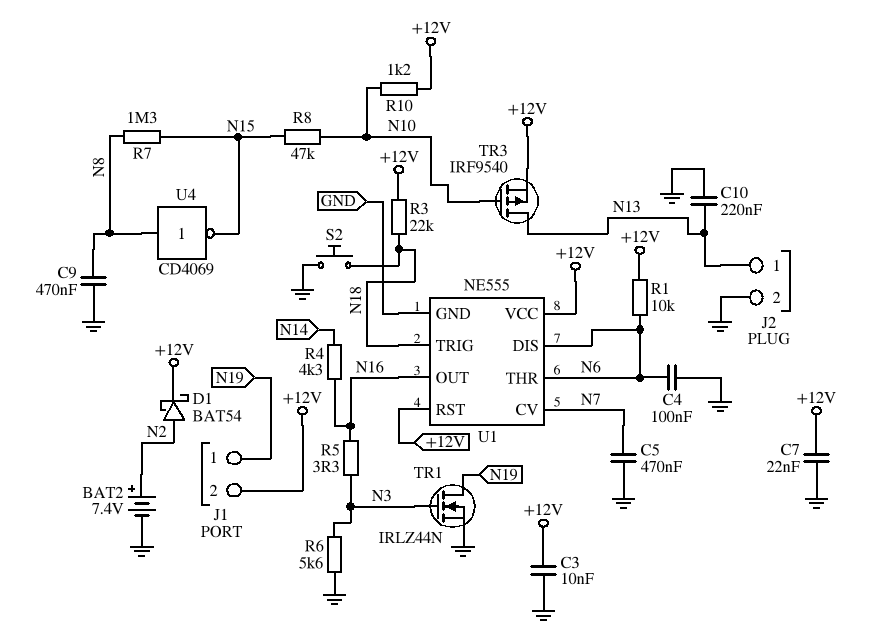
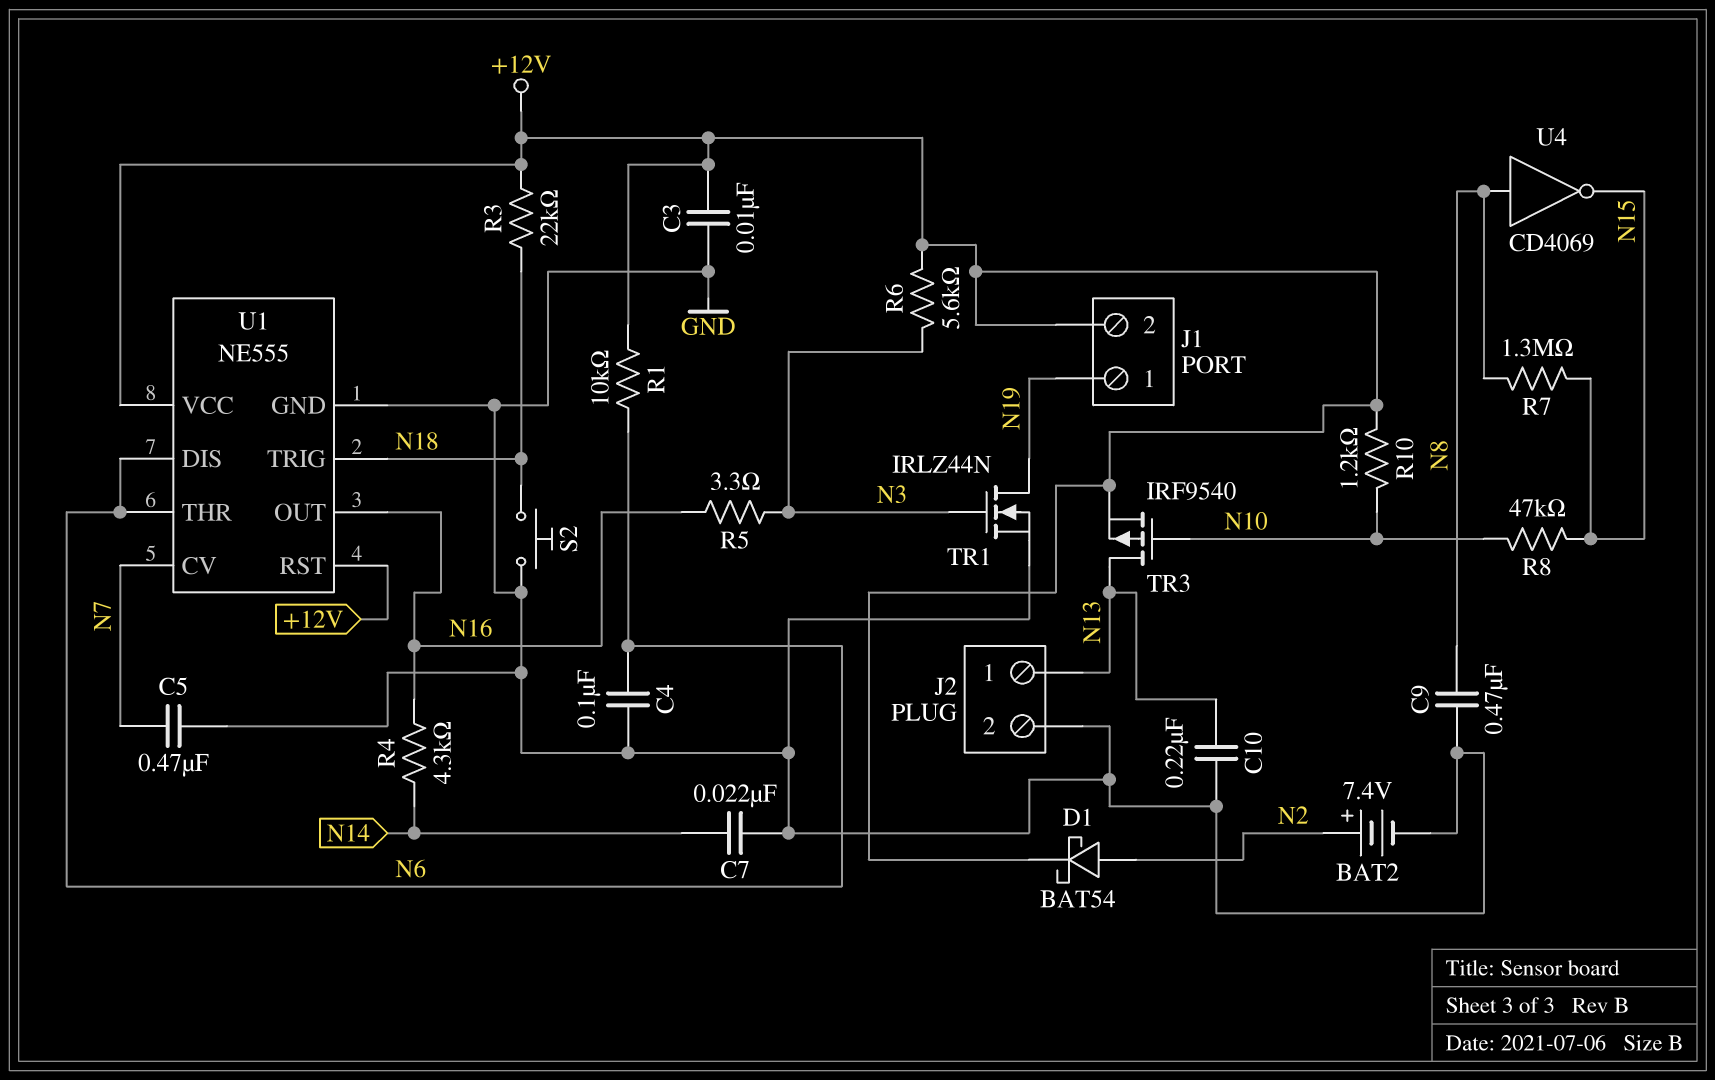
C7: 22nF (+12V, GND) -> 22nF (GND, N14)
R6: 5.6k (GND, N3) -> 5.6k (+12V, N3)

